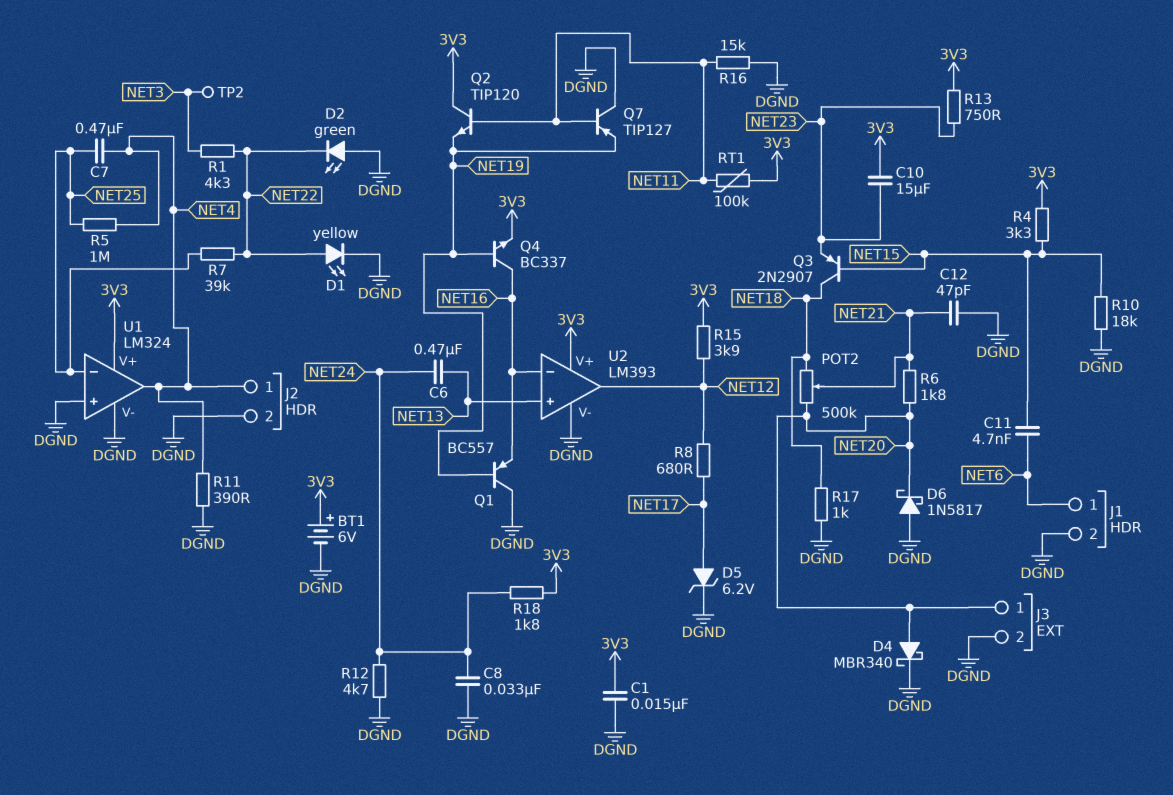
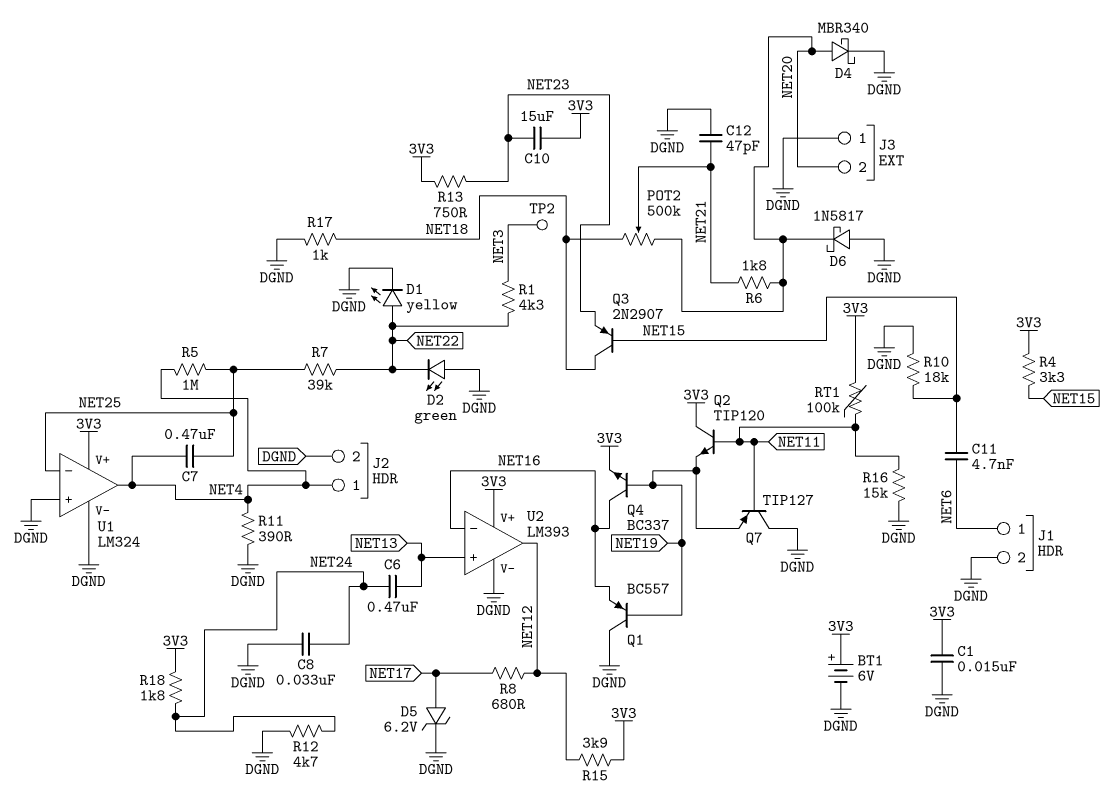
J3 pin 1: NET20 -> DGND
J3 pin 2: DGND -> NET20

